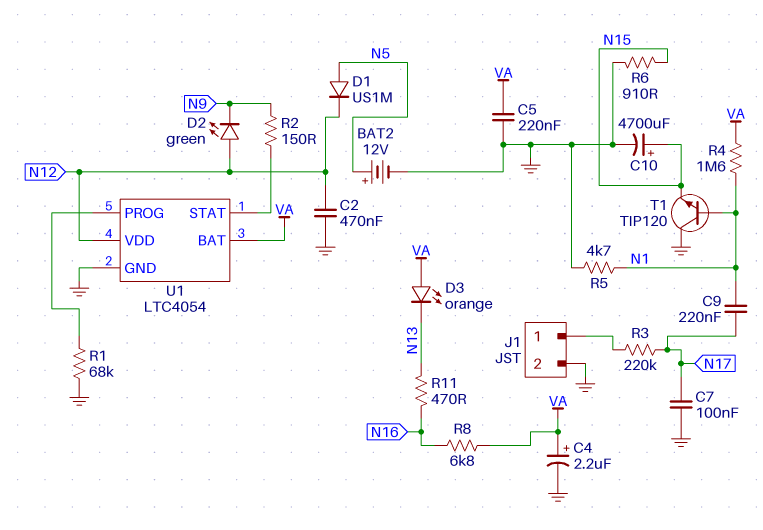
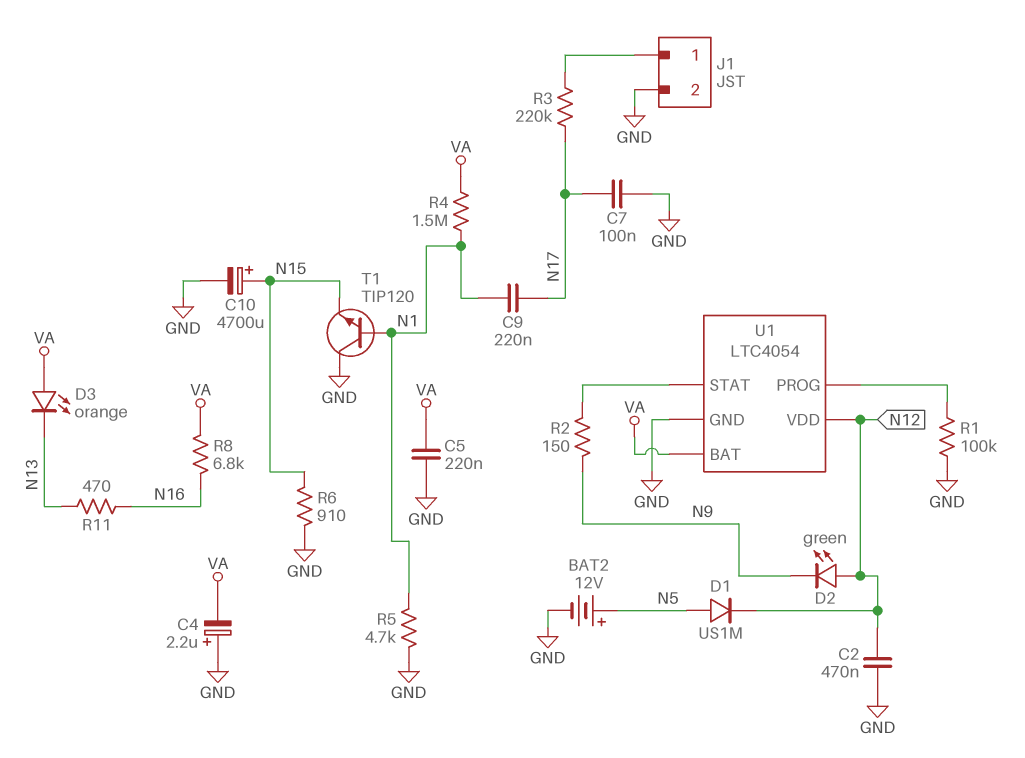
C4: 2.2uF (plus VA, minus GND) -> 2.2uF (plus GND, minus VA)
R1: 68k (GND, U1/PROG) -> 100k (GND, U1/PROG)
R4: 1.6M (N1, VA) -> 1.5M (N1, VA)

